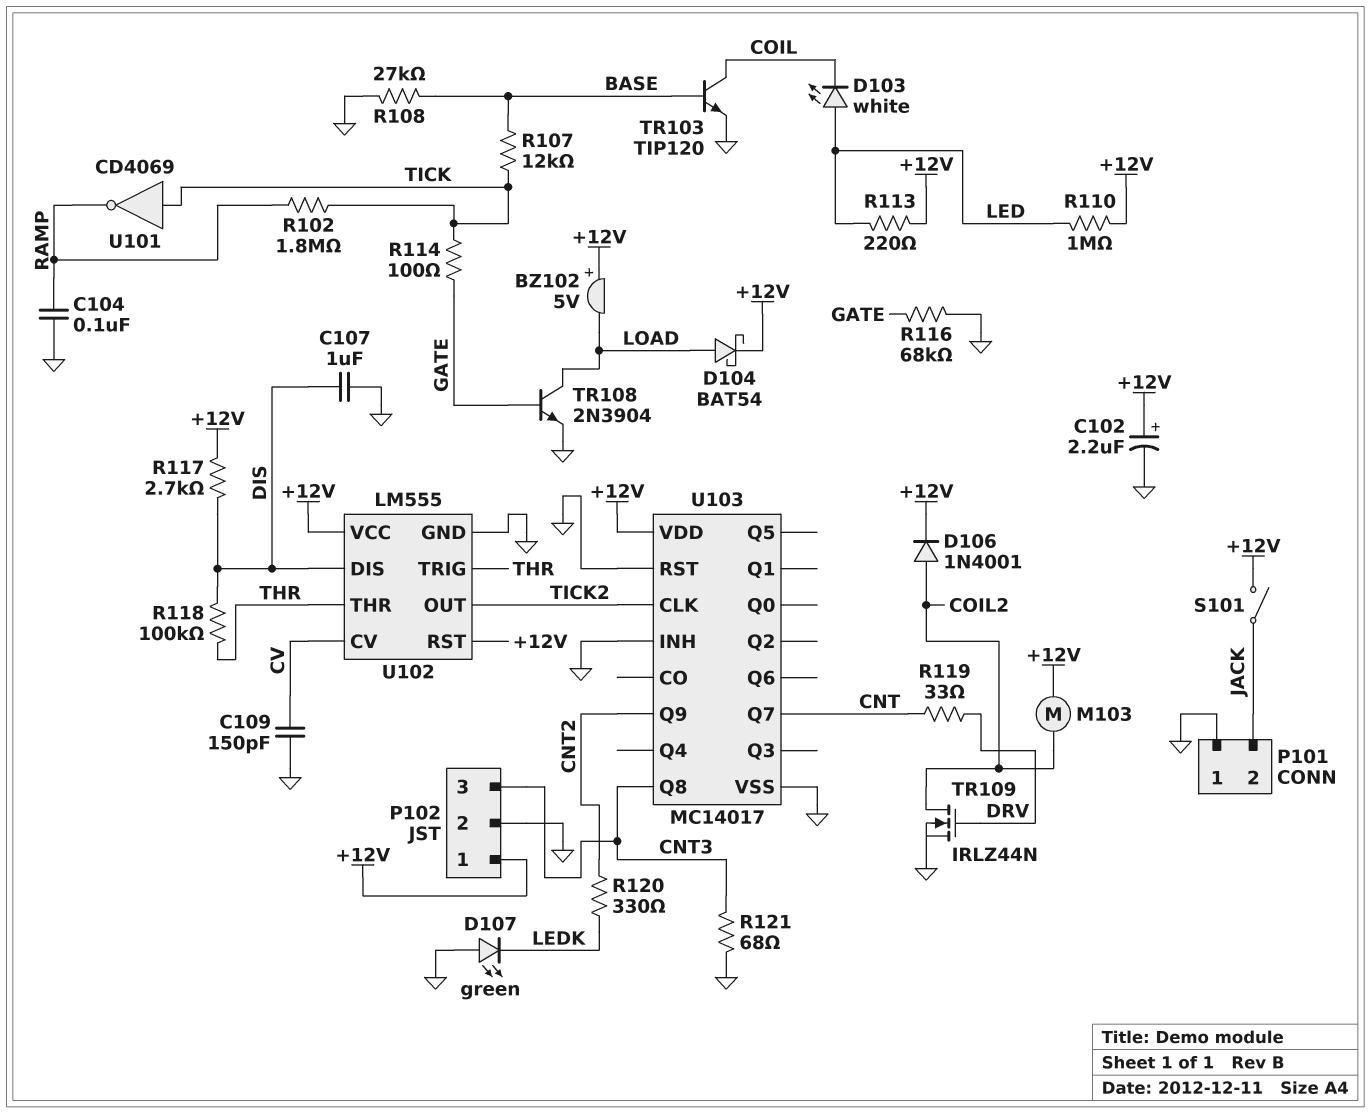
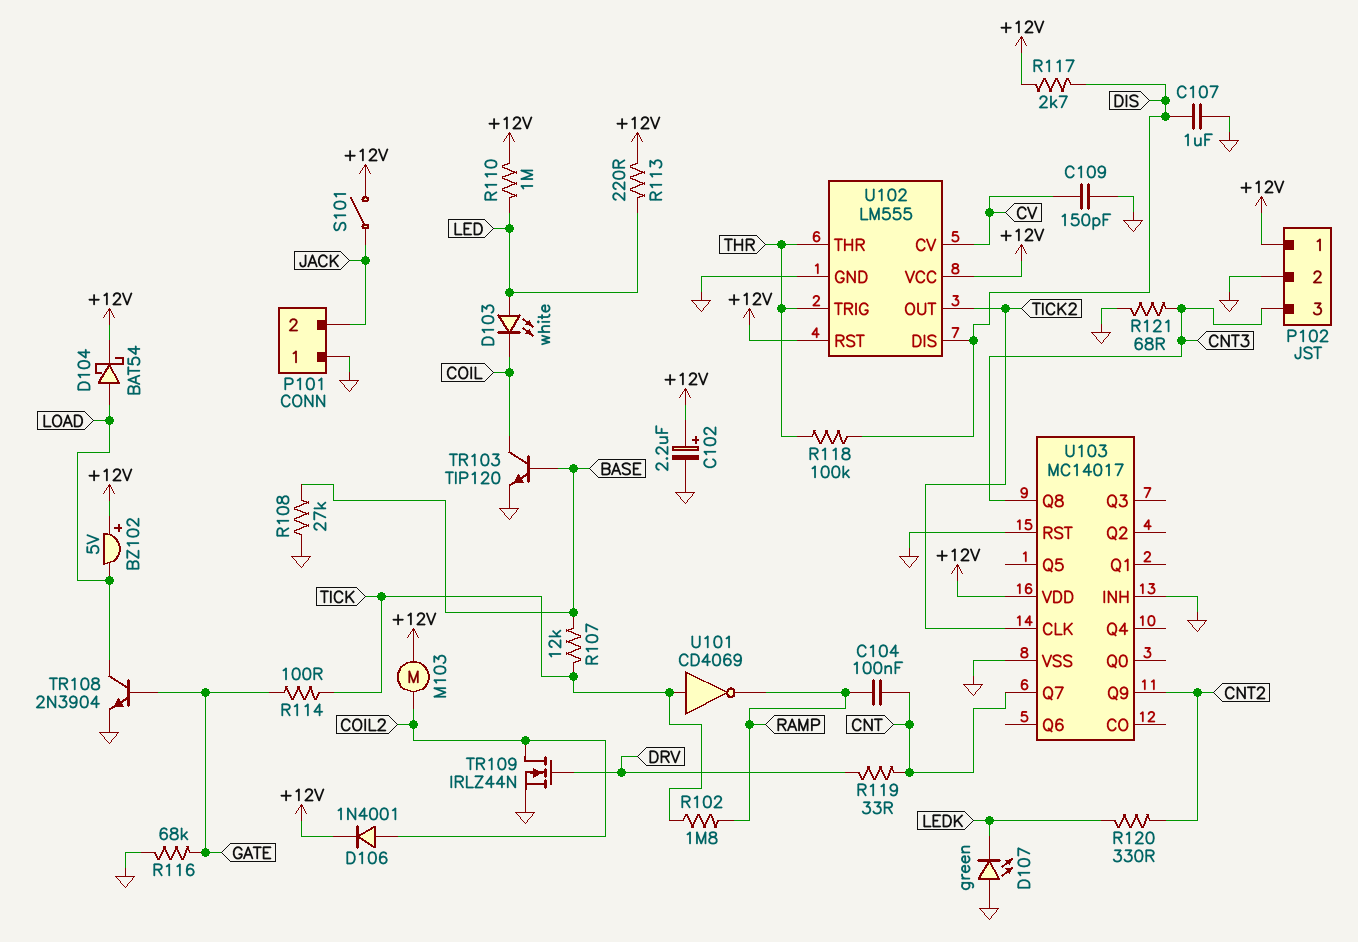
C104: 100nF (GND, RAMP) -> 100nF (CNT, RAMP)

